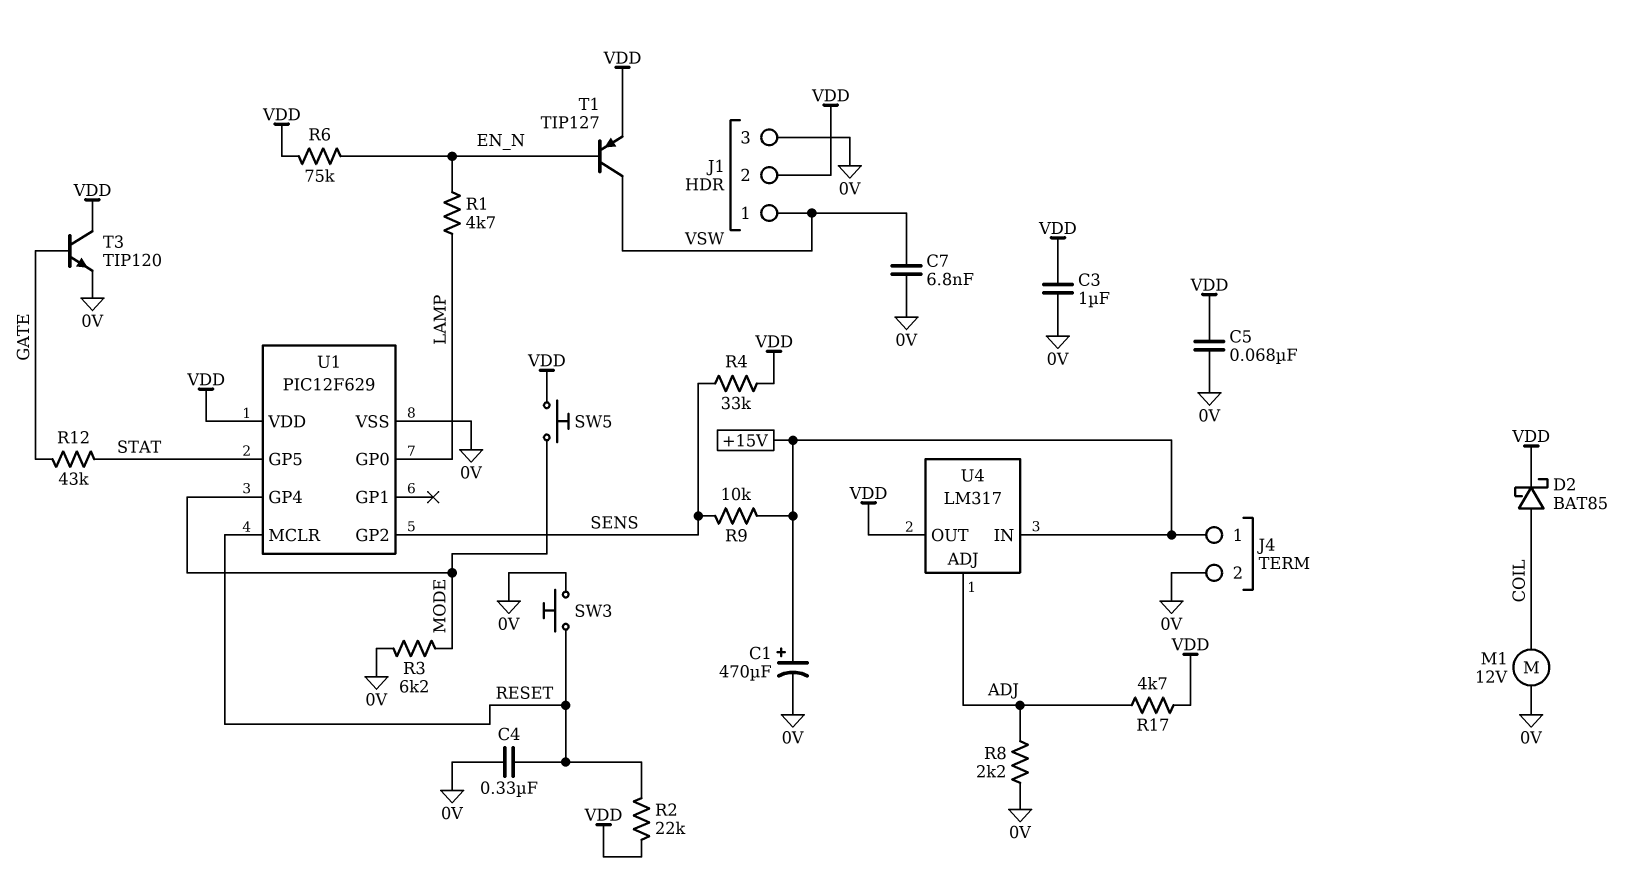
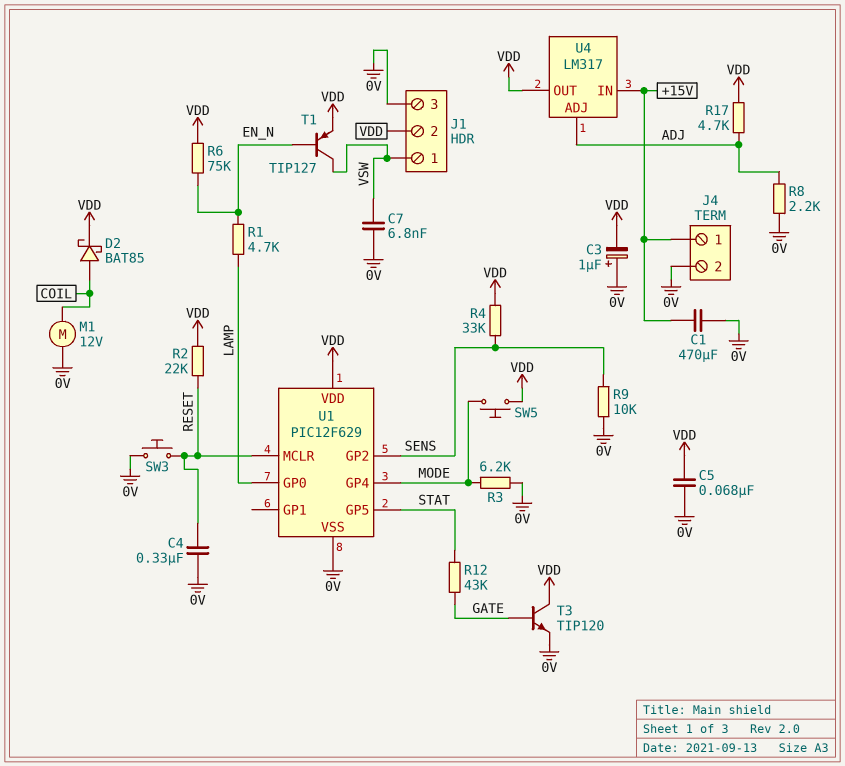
C1: 470uF (plus +15V, minus 0V) -> 470uF (+15V, 0V)
C3: 1uF (0V, VDD) -> 1uF (plus 0V, minus VDD)
R9: 10k (+15V, SENS) -> 10k (0V, SENS)

